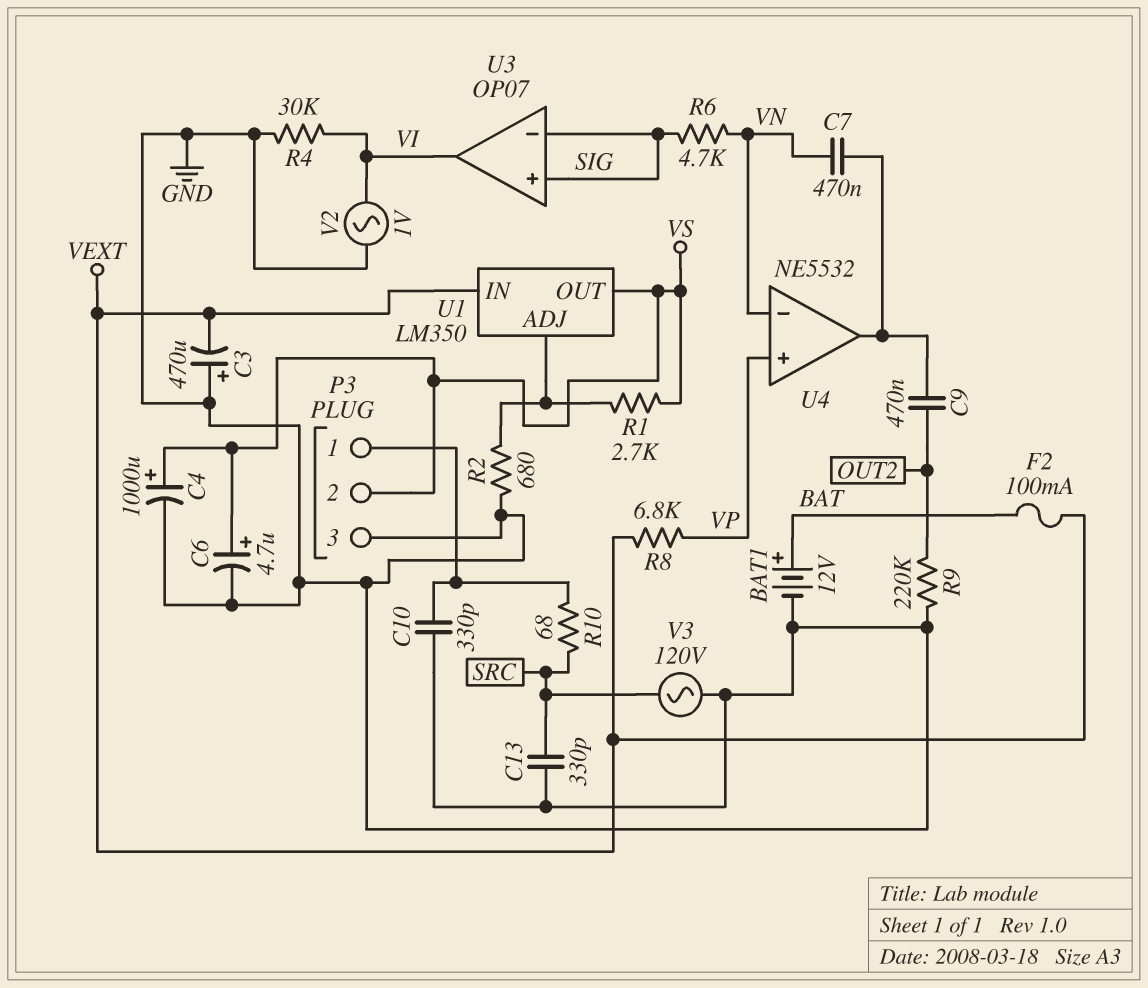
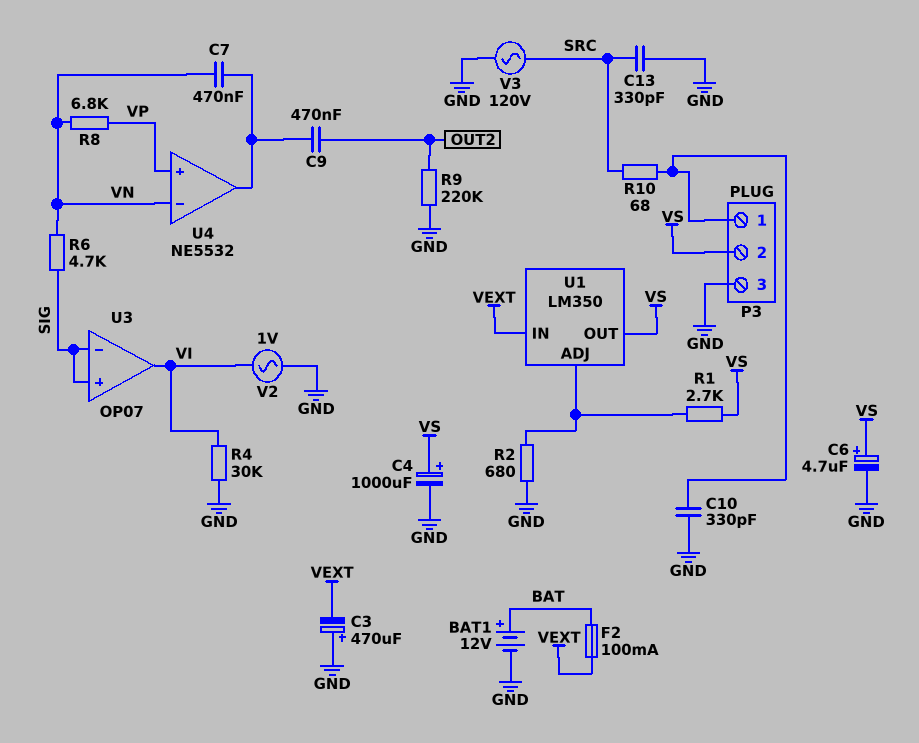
R8: 6.8k (VEXT, VP) -> 6.8k (VN, VP)

